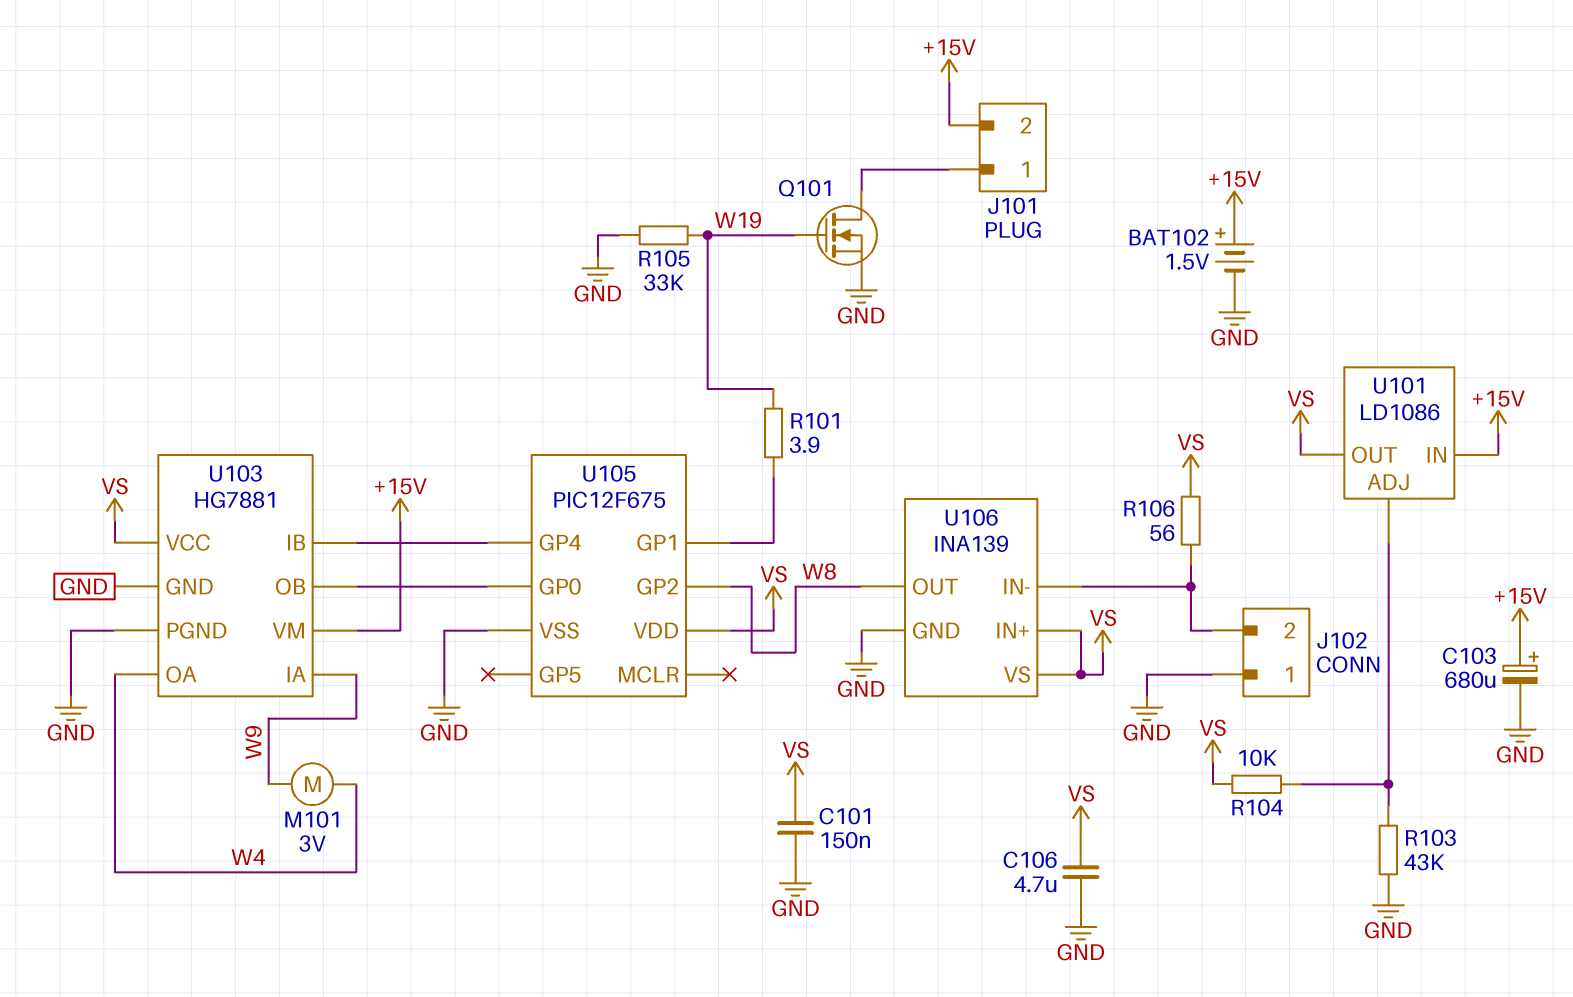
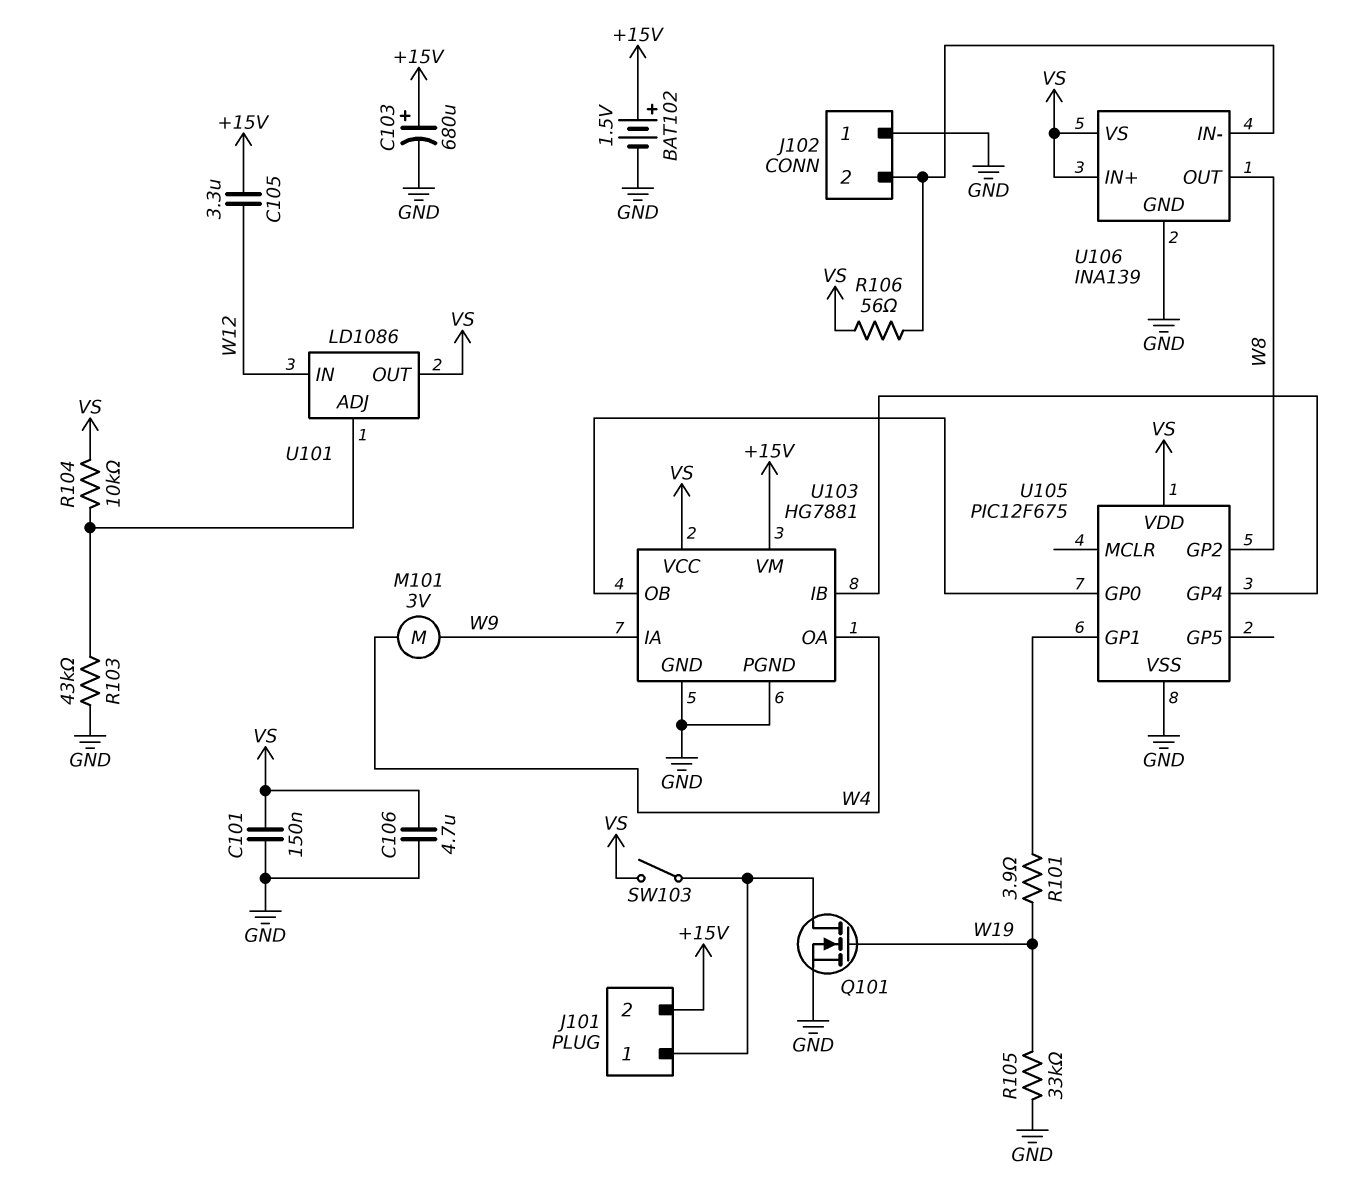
C105: none -> 3.3uF (+15V, W12)
SW103: none -> switch (J101/1, VS)
U101 pin IN: +15V -> W12

